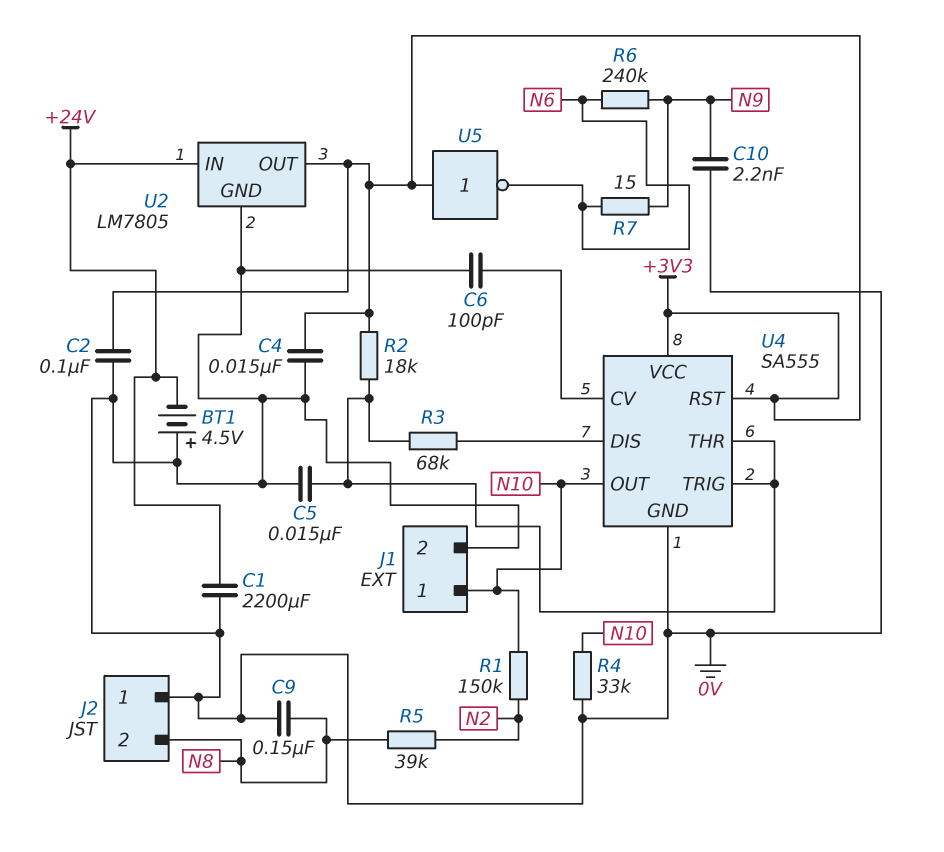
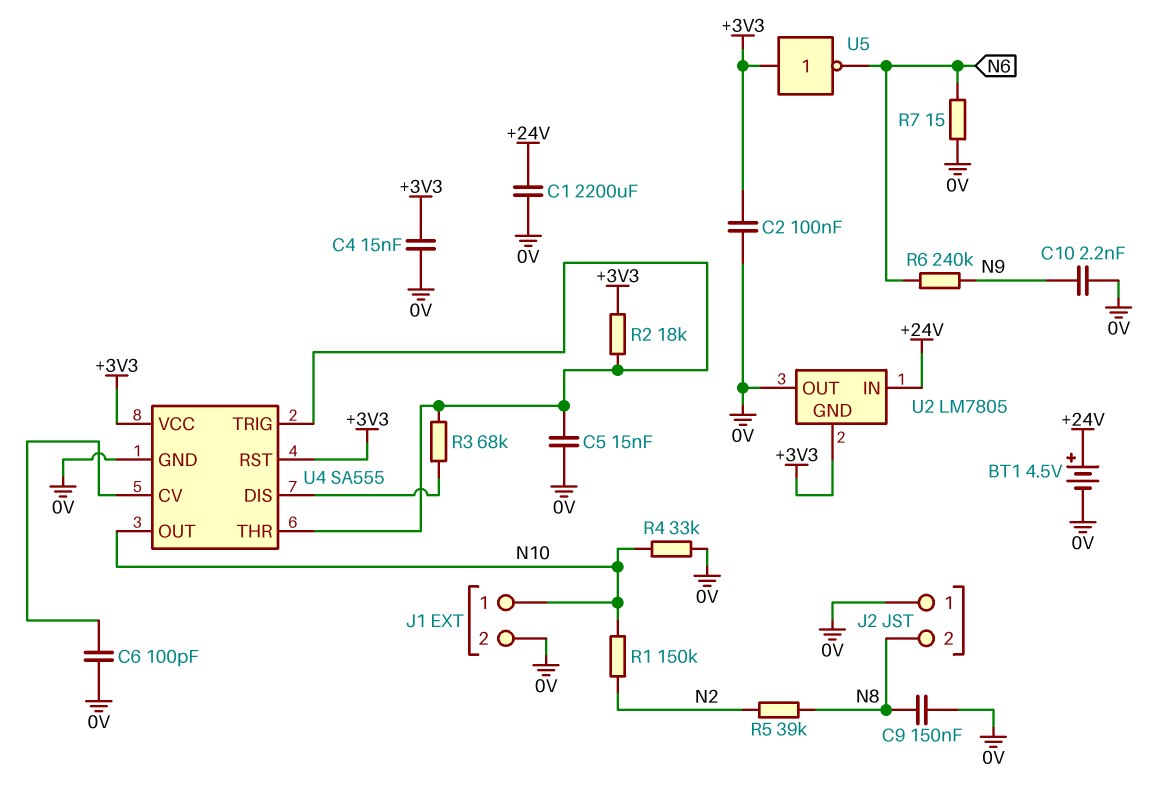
BT1: 4.5V (plus 0V, minus +24V) -> 4.5V (plus +24V, minus 0V)
R7: 15 (N6, N9) -> 15 (0V, N6)
U2 pin GND: 0V -> +3V3
U2 pin OUT: +3V3 -> 0V

